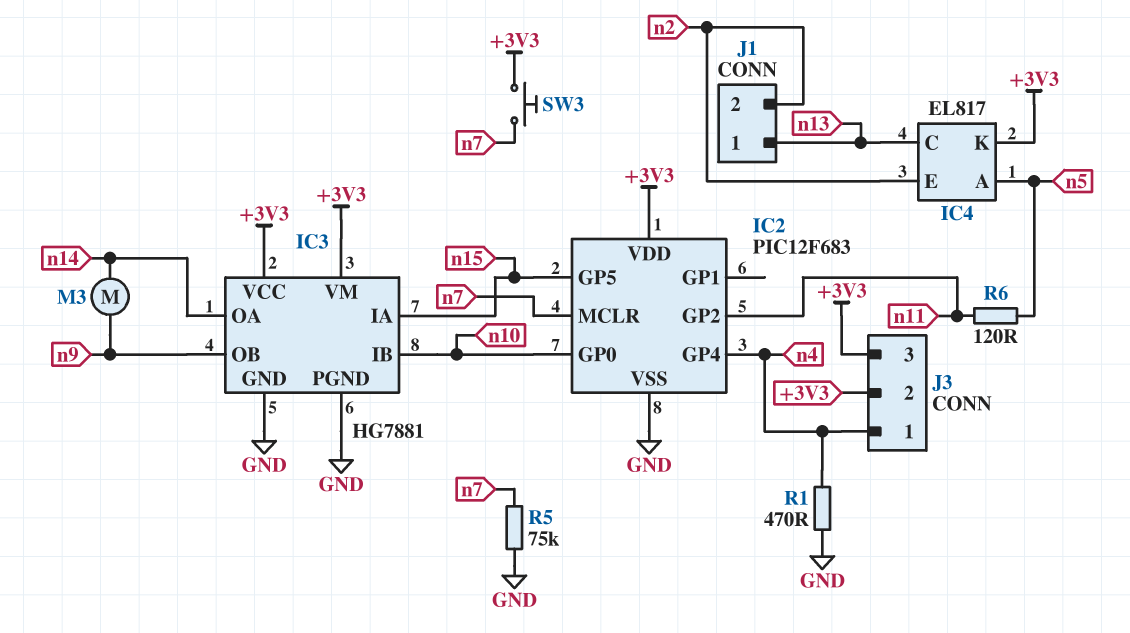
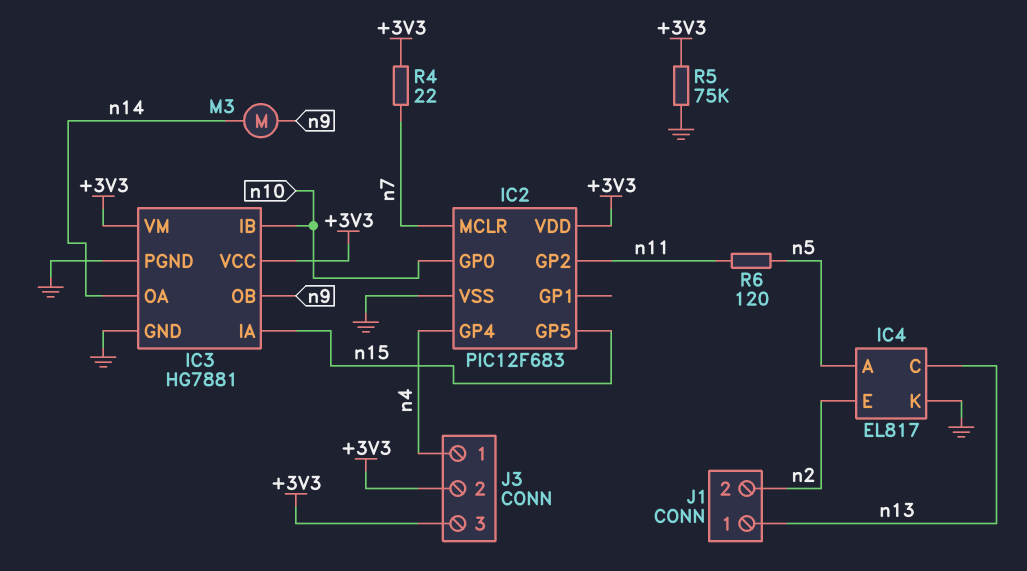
IC4 pin K: +3V3 -> GND
R1: 470 (GND, n4) -> none
R4: none -> 22 (+3V3, n7)
R5: 75k (GND, n7) -> 75k (+3V3, GND)
SW3: button (+3V3, n7) -> none

